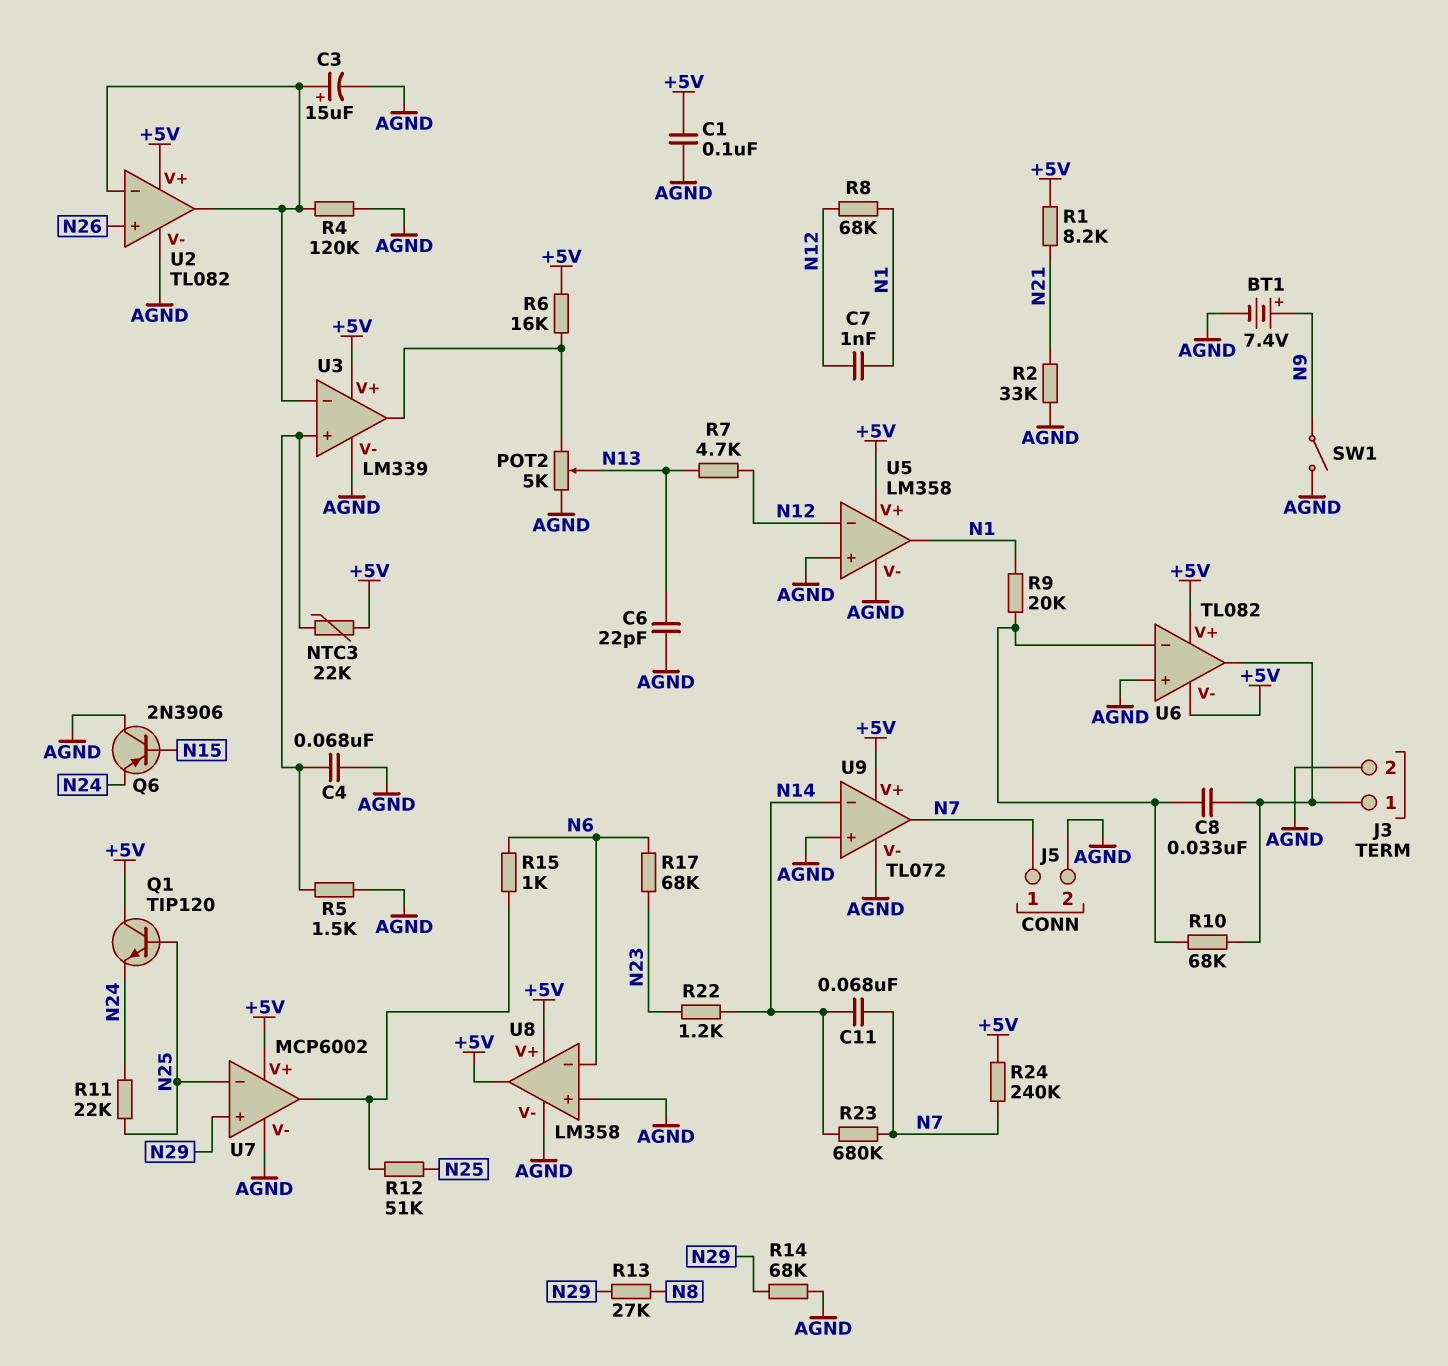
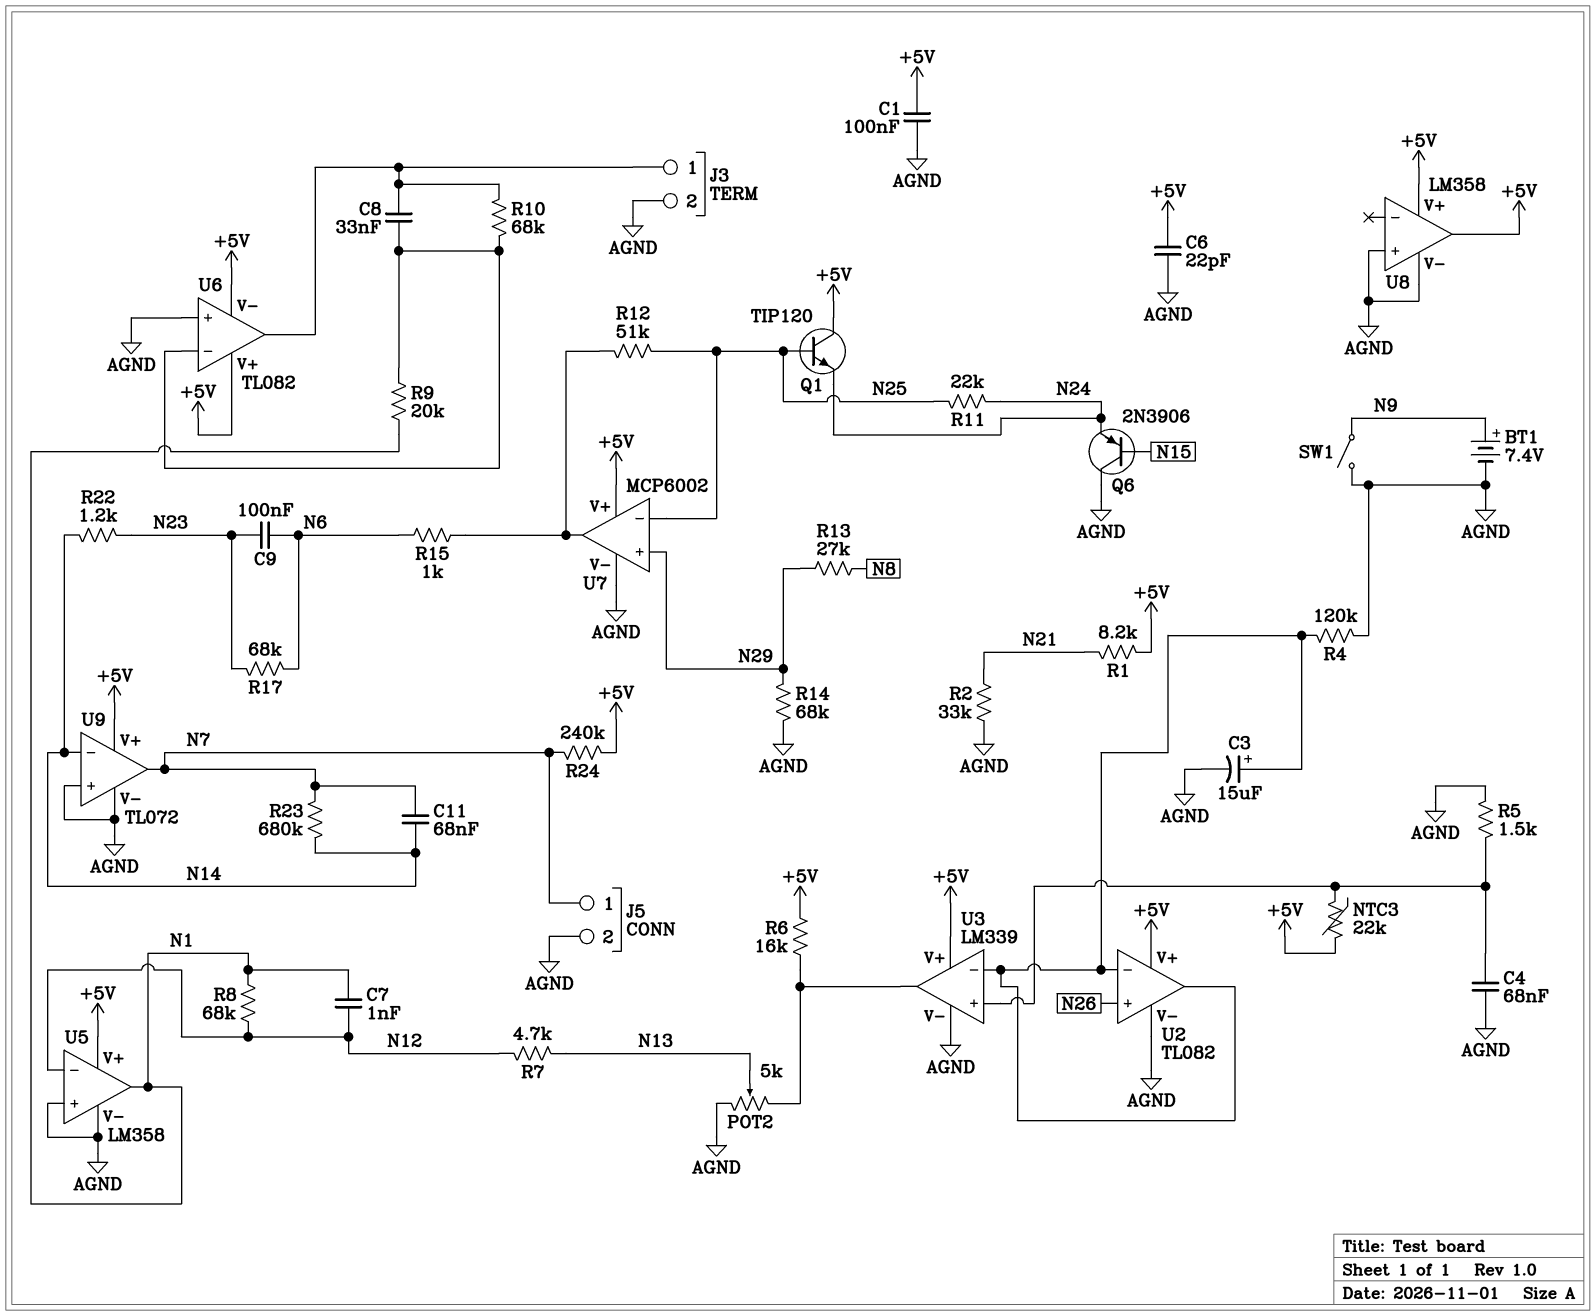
C6: 22pF (AGND, N13) -> 22pF (+5V, AGND)
C9: none -> 100nF (N6, N23)
U8 pin in-: N6 -> none

